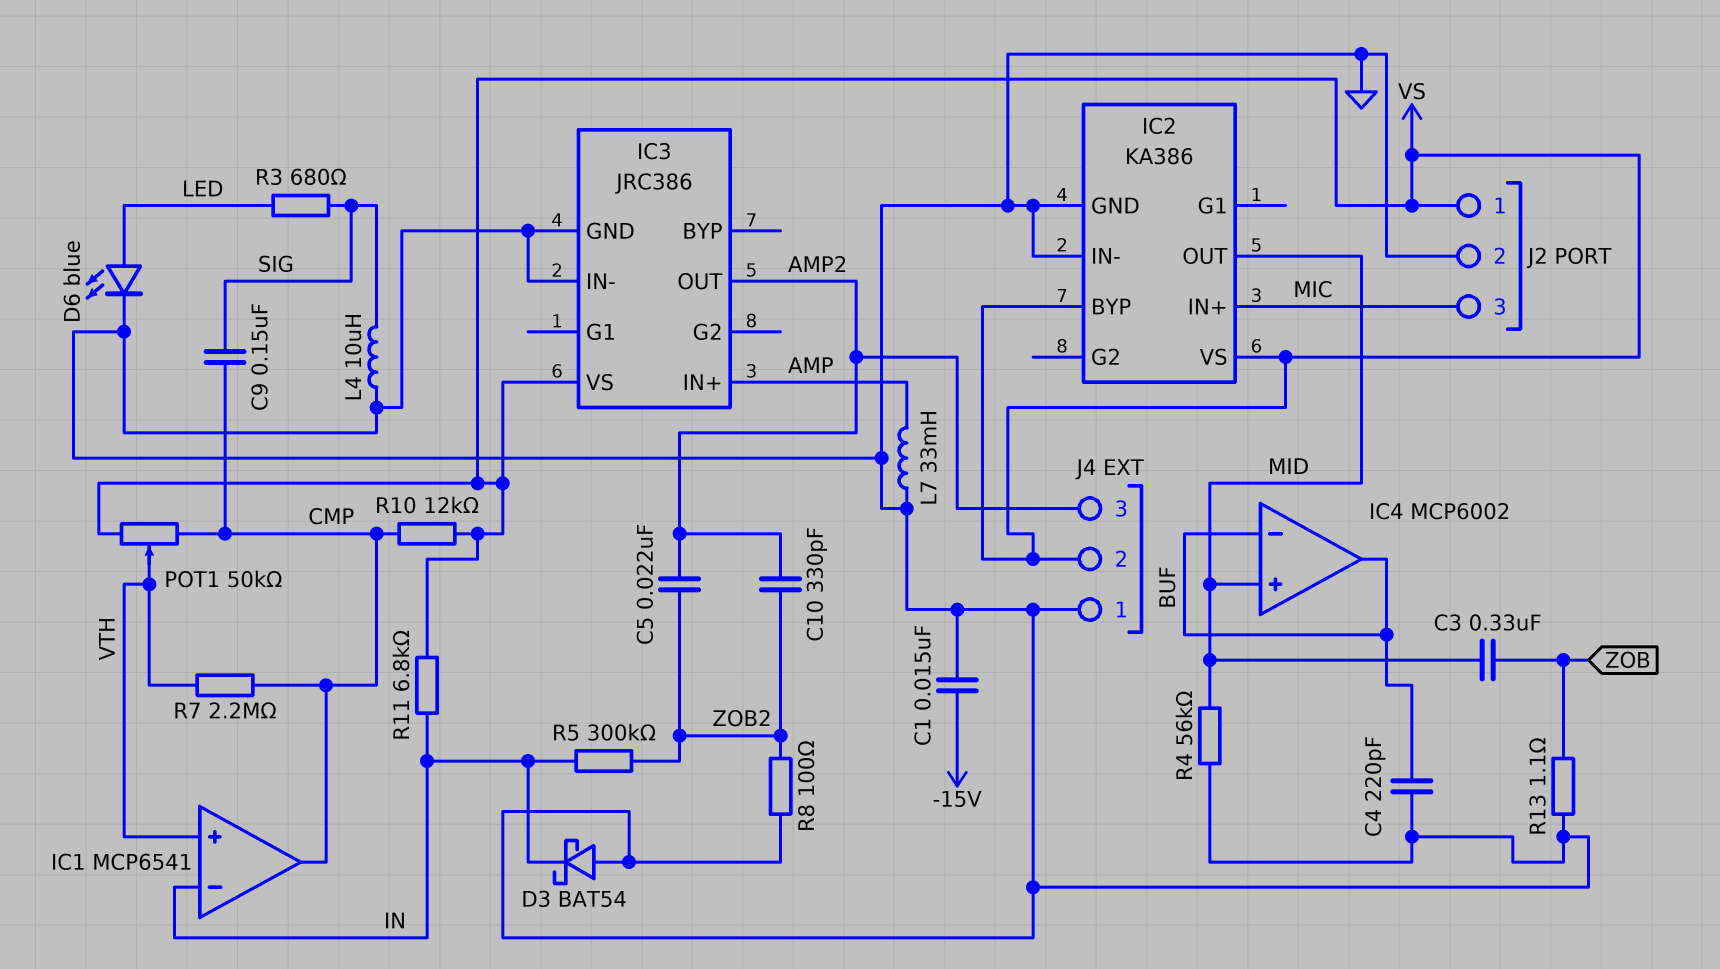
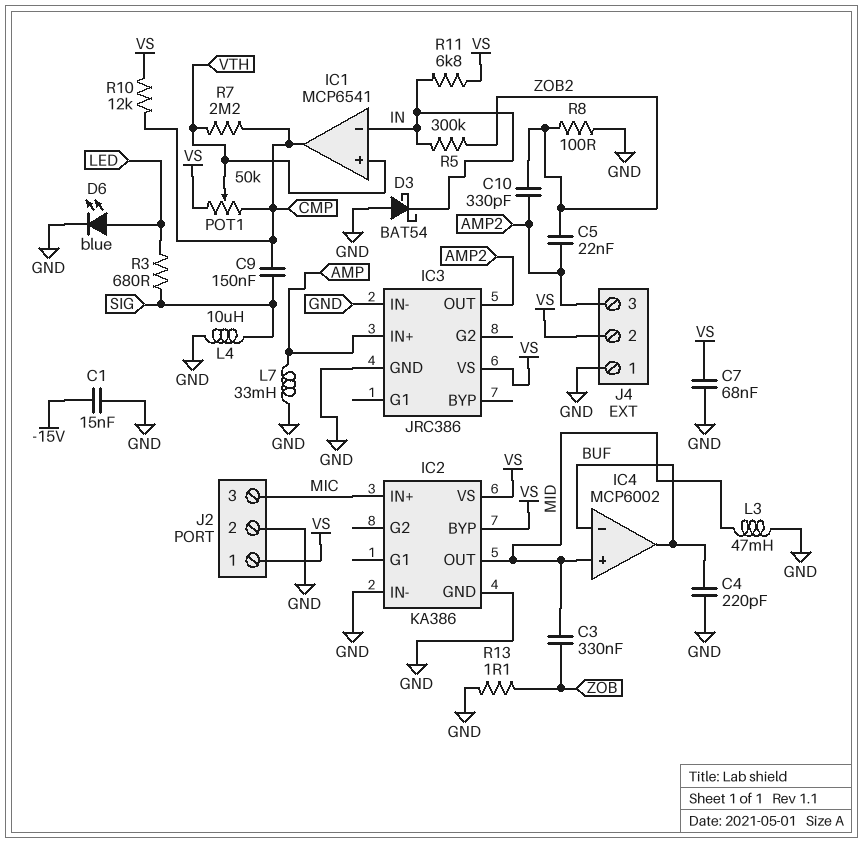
C7: none -> 68nF (GND, VS)
L3: none -> 47mH (GND, MID)
R4: 56k (GND, MID) -> none

